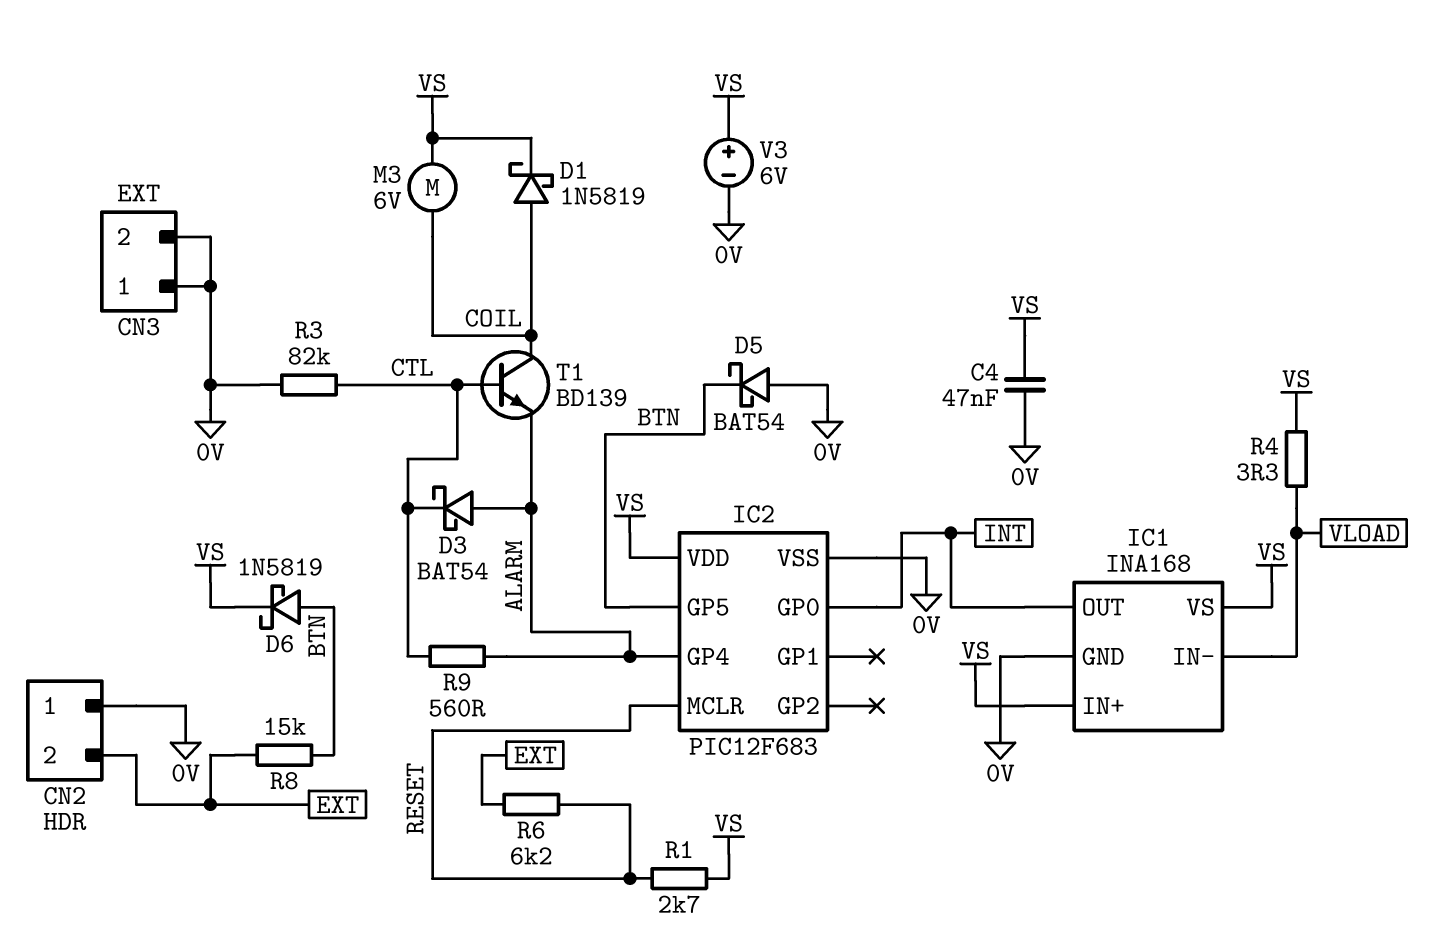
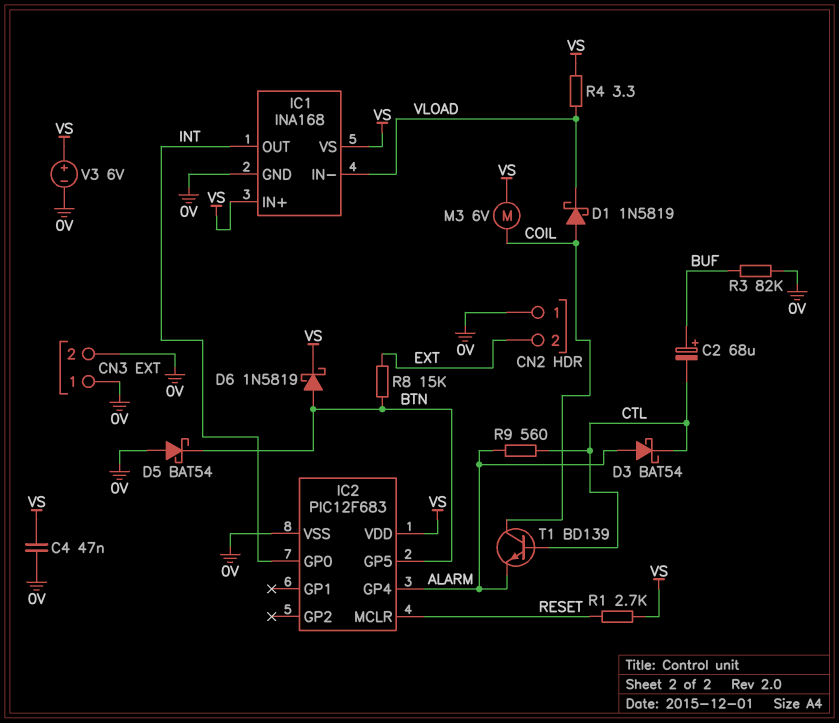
C2: none -> 68uF (plus BUF, minus CTL)
D1: schottky 1N5819 (A COIL, K VS) -> schottky 1N5819 (A COIL, K VLOAD)
R3: 82k (0V, CTL) -> 82k (0V, BUF)
R6: 6.2k (EXT, RESET) -> none

